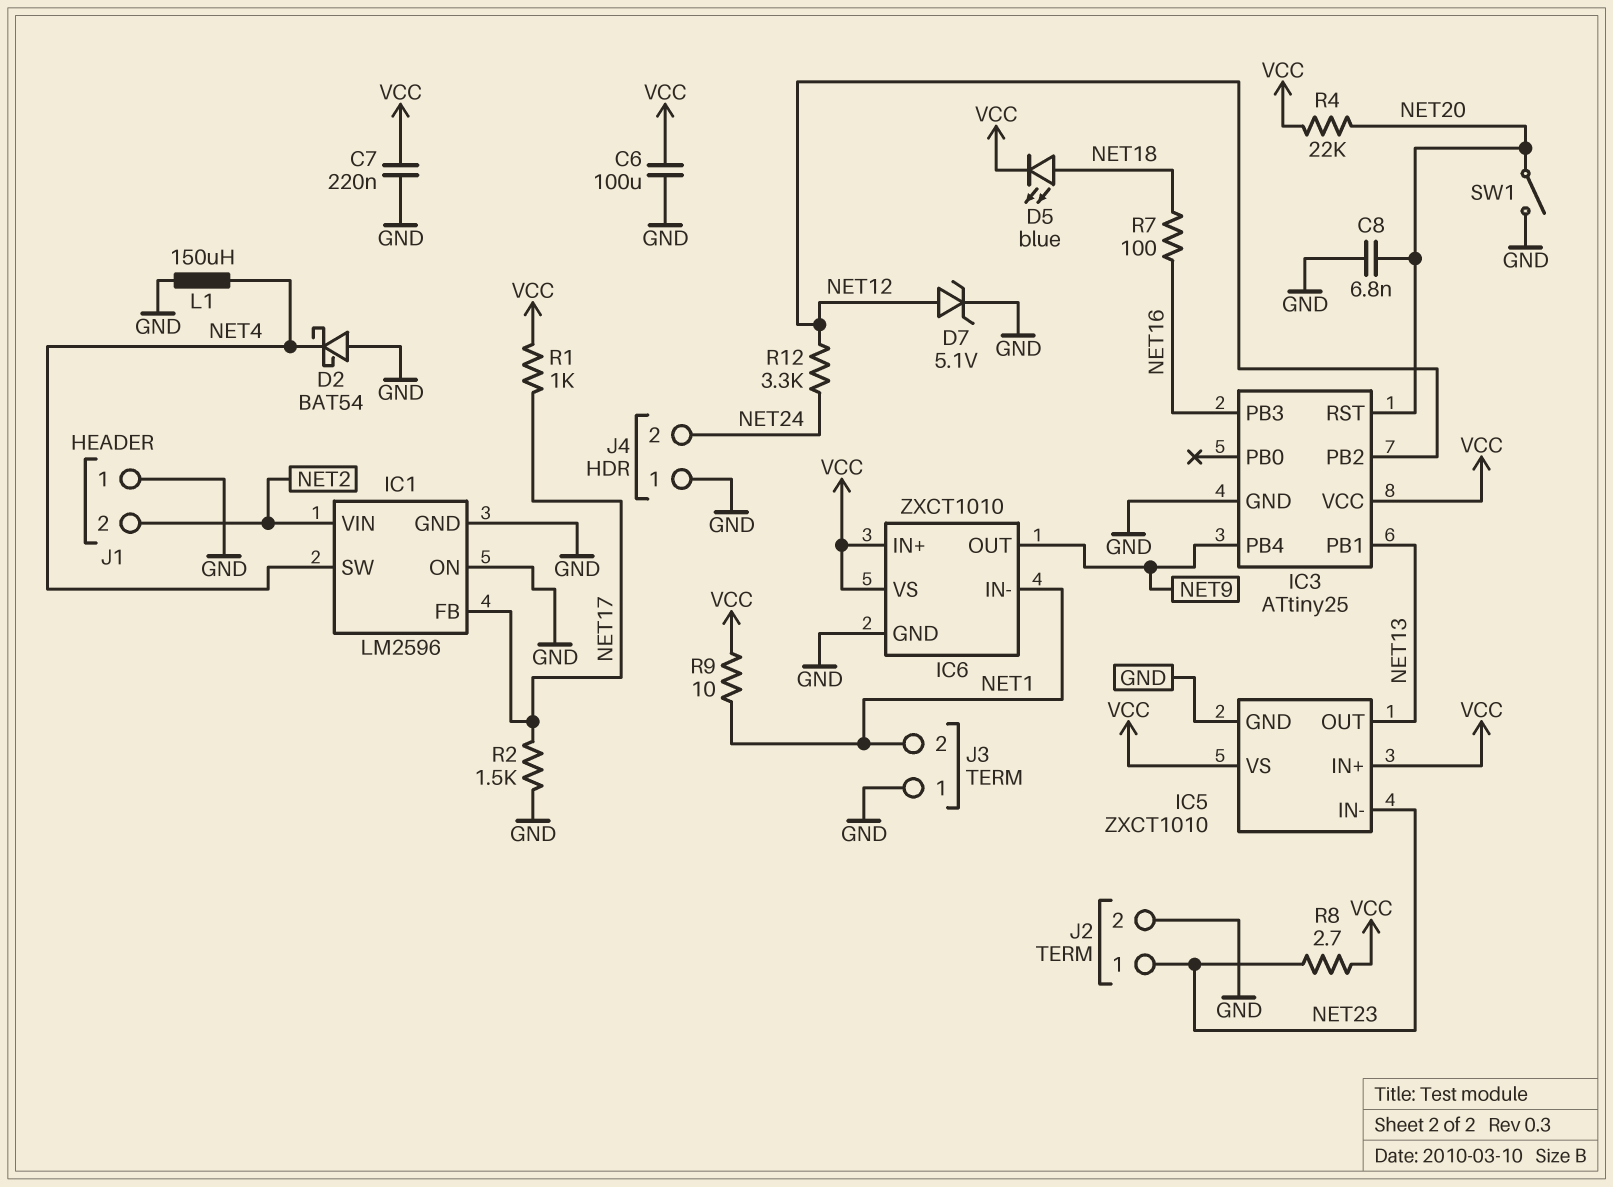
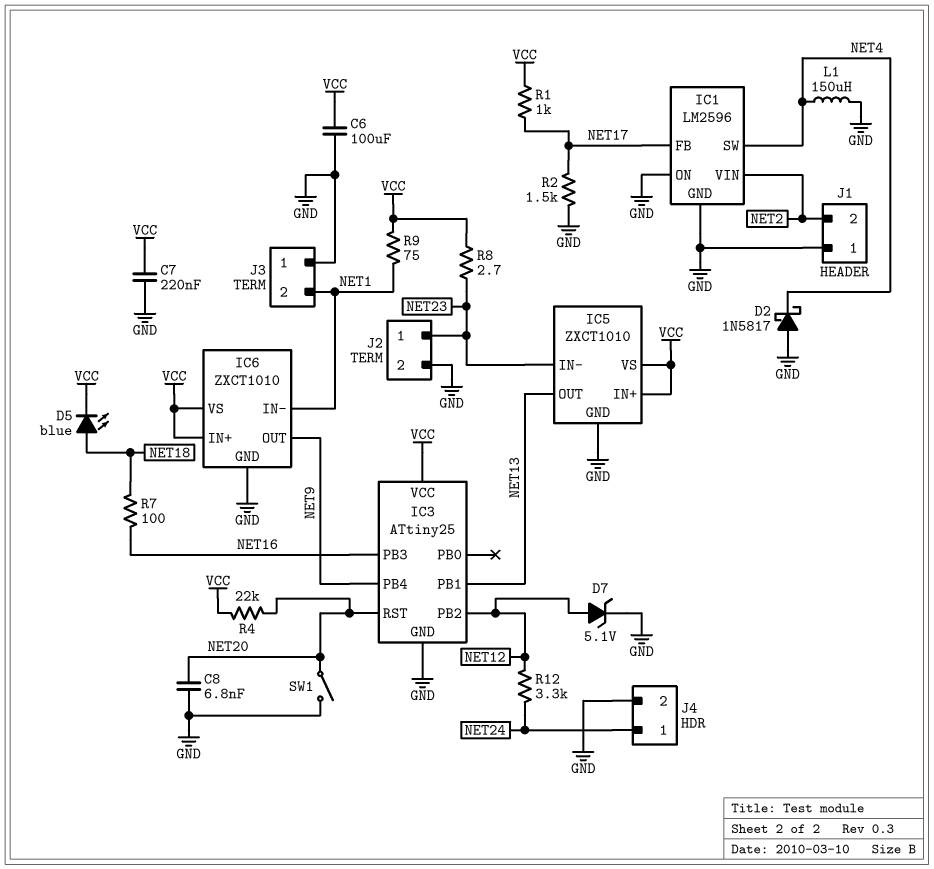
D2: schottky BAT54 (A GND, K NET4) -> schottky 1N5817 (A GND, K NET4)
J4 pin 1: GND -> NET24
J4 pin 2: NET24 -> GND
R9: 10 (NET1, VCC) -> 75 (NET1, VCC)

